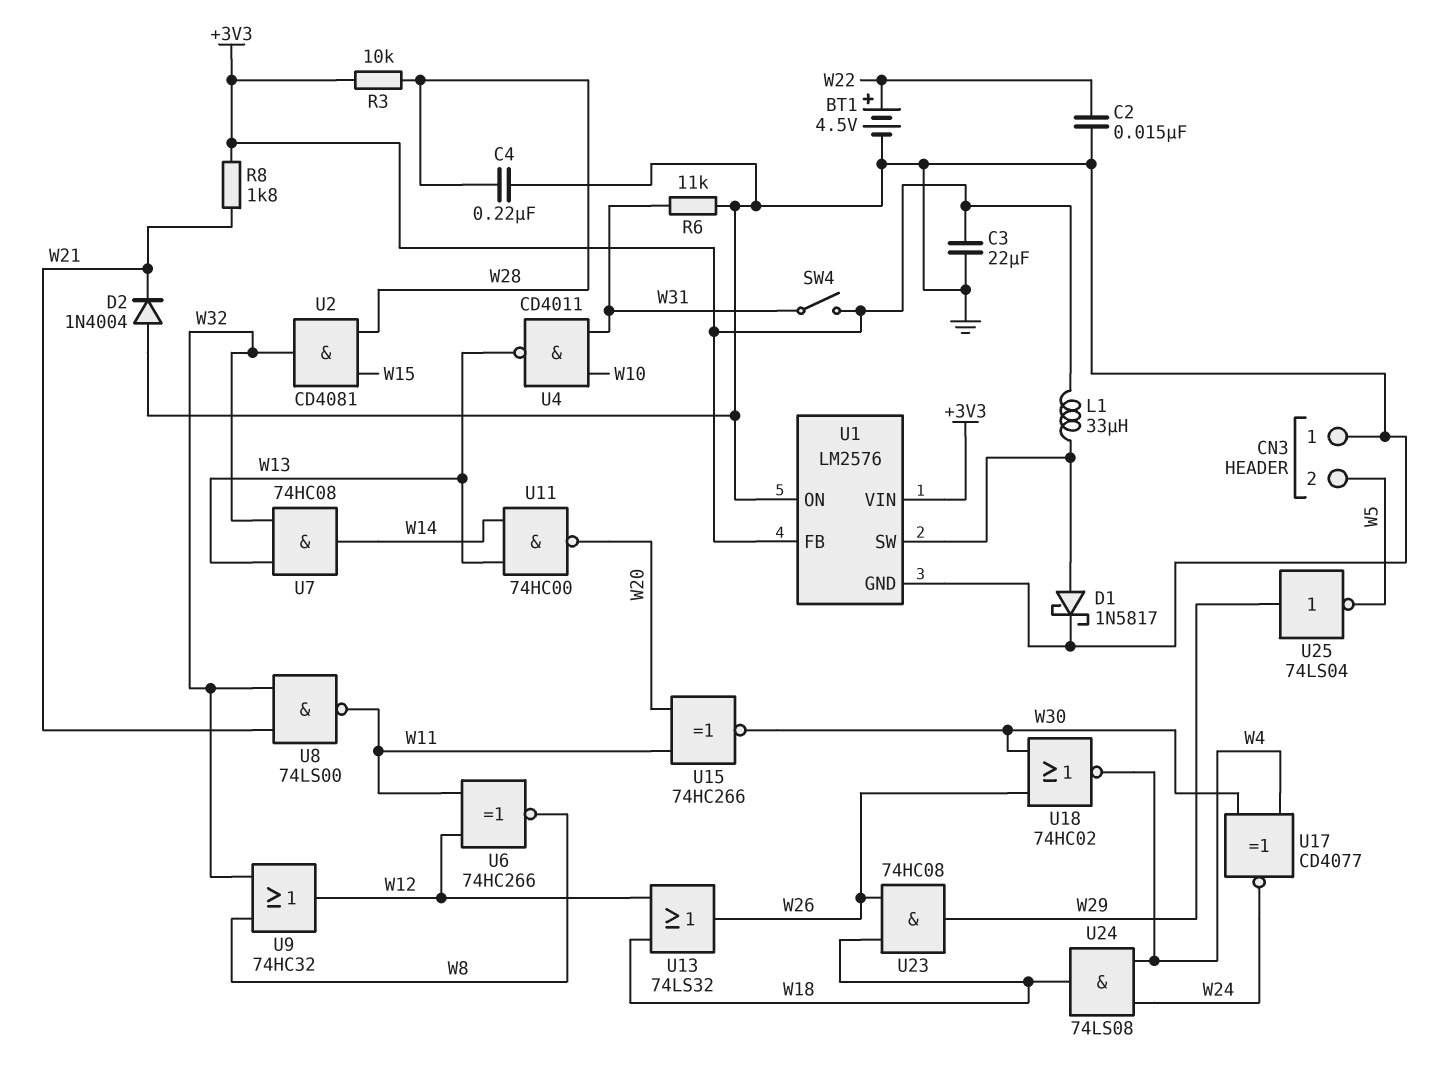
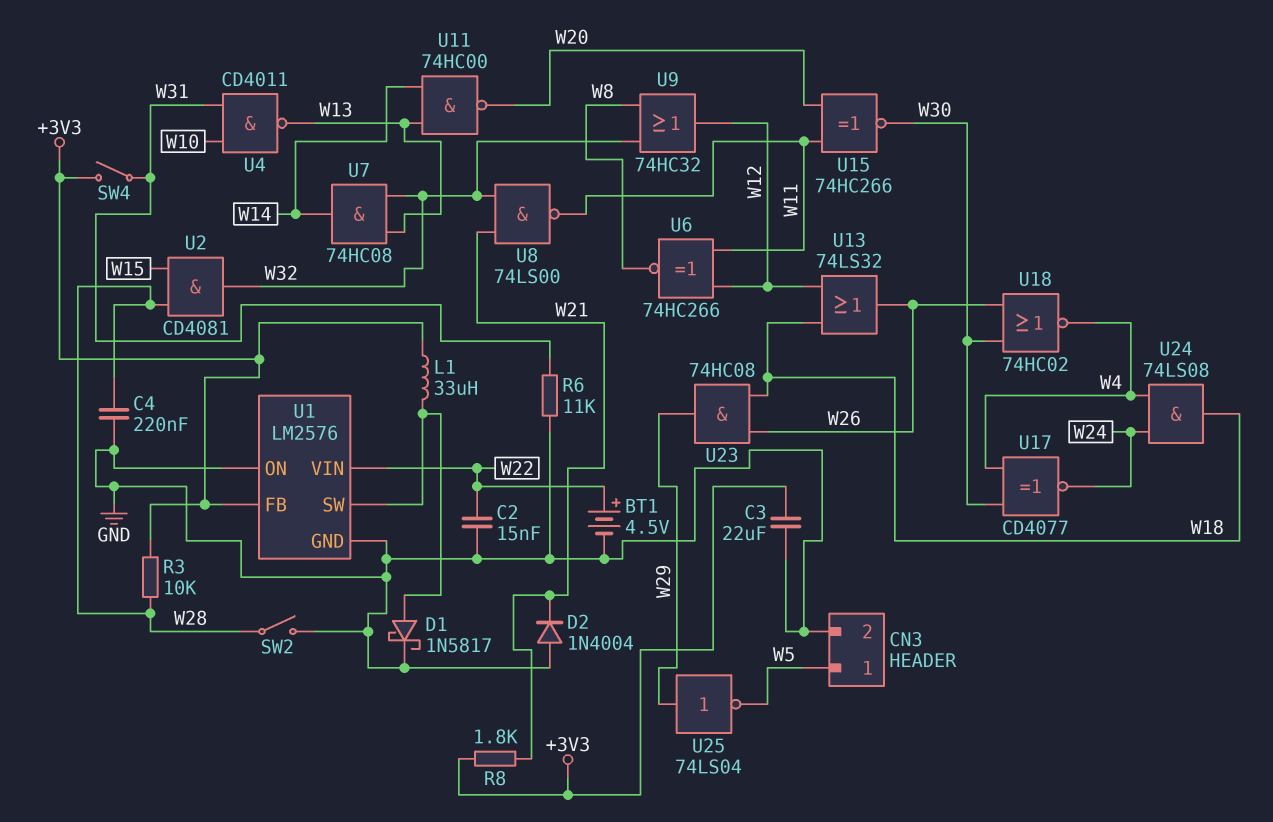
CN3 pin 1: GND -> W5
CN3 pin 2: W5 -> GND
SW2: none -> switch (GND, W28)
U1 pin VIN: +3V3 -> W22

